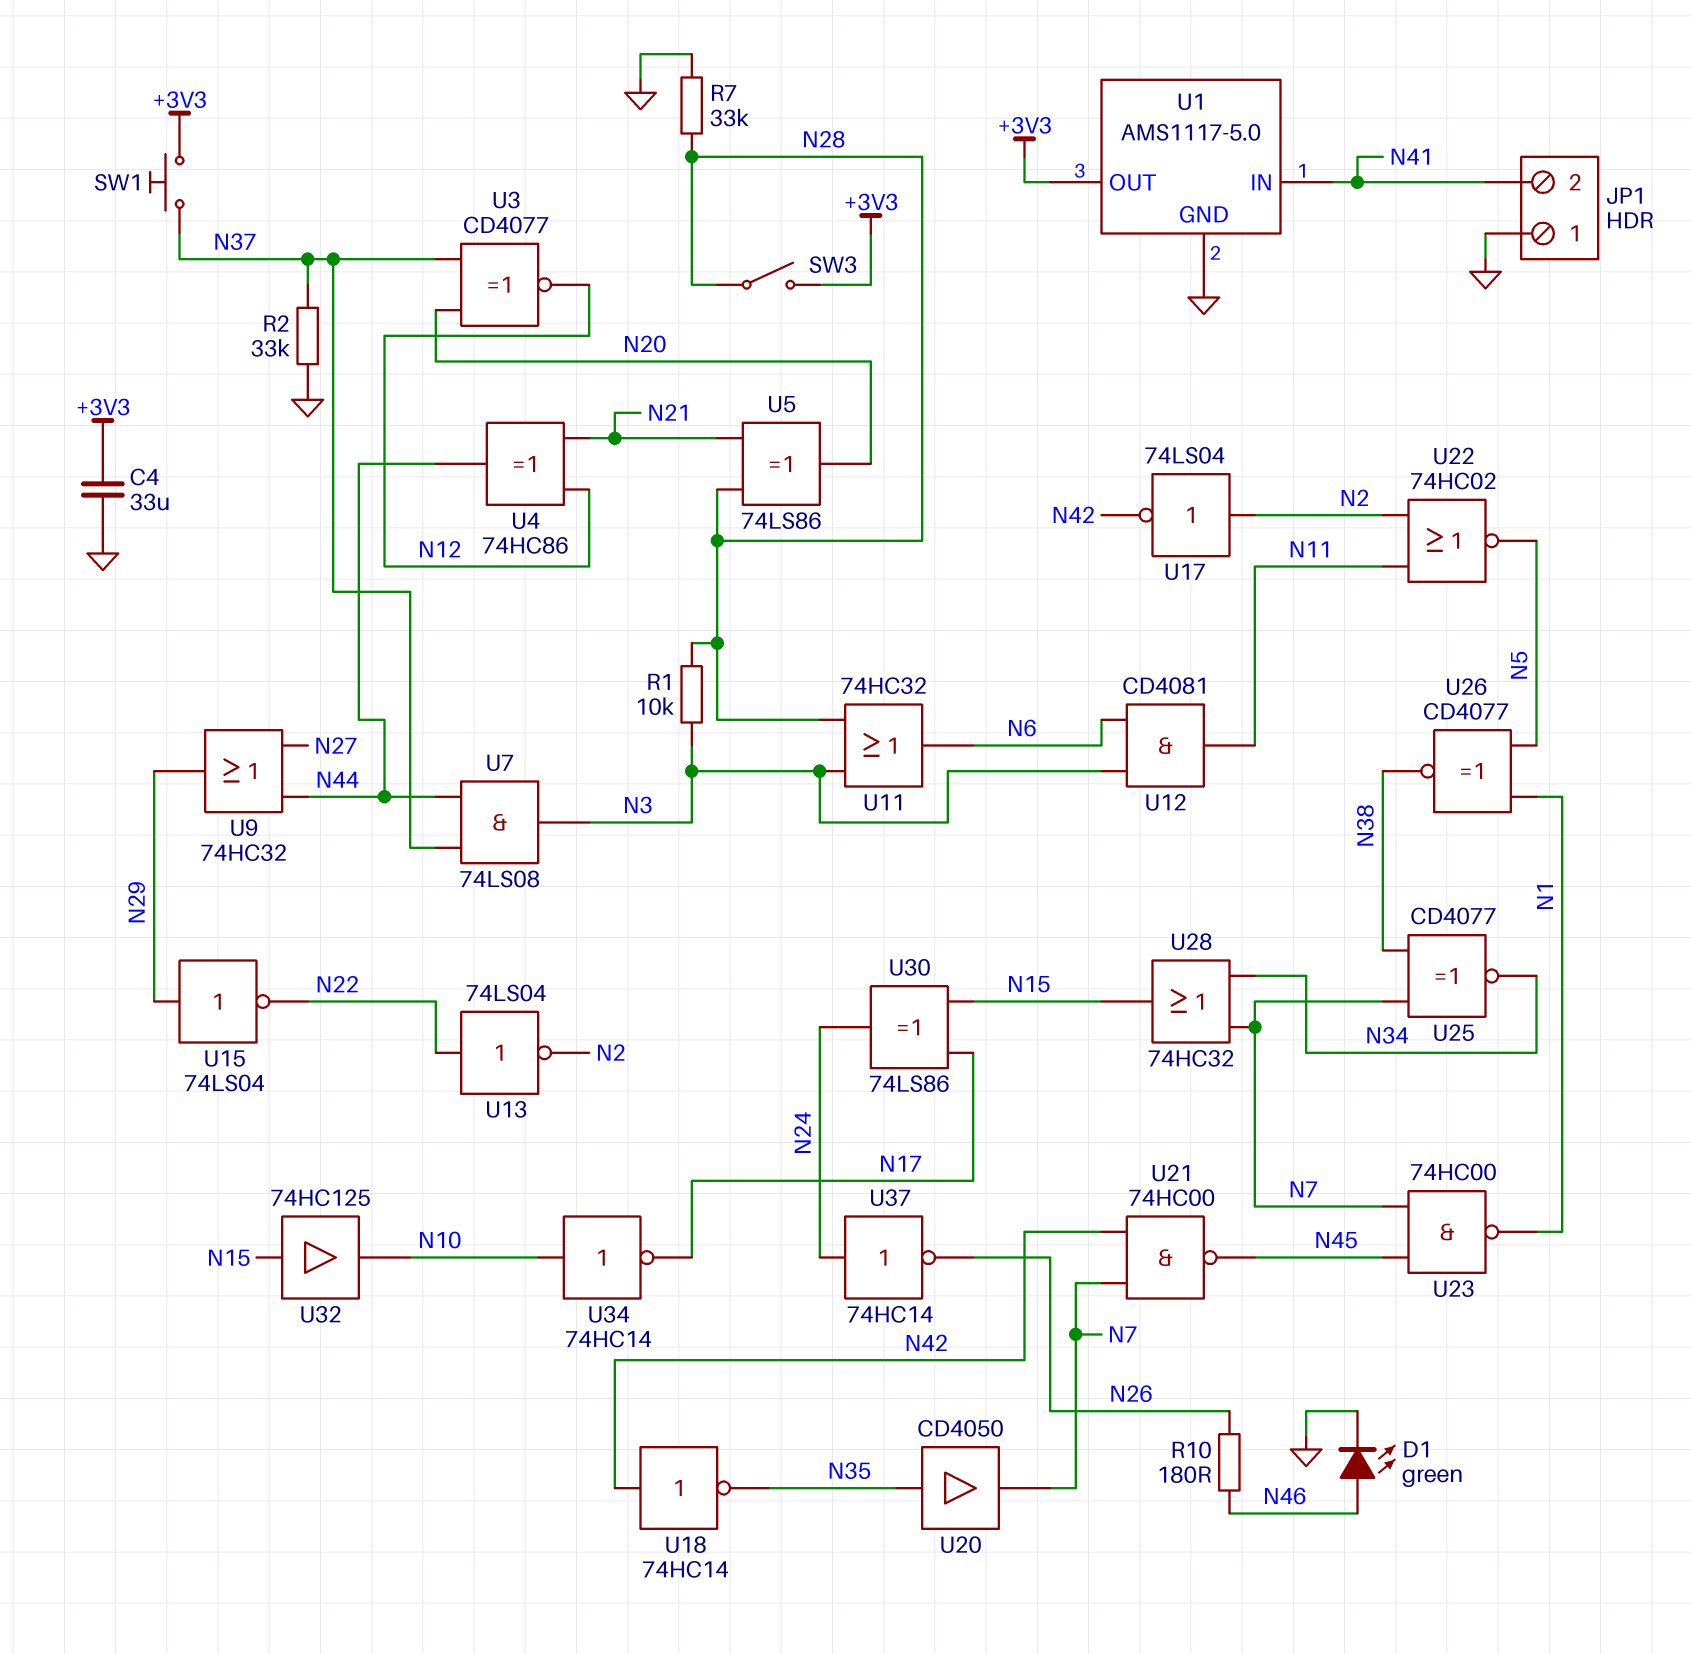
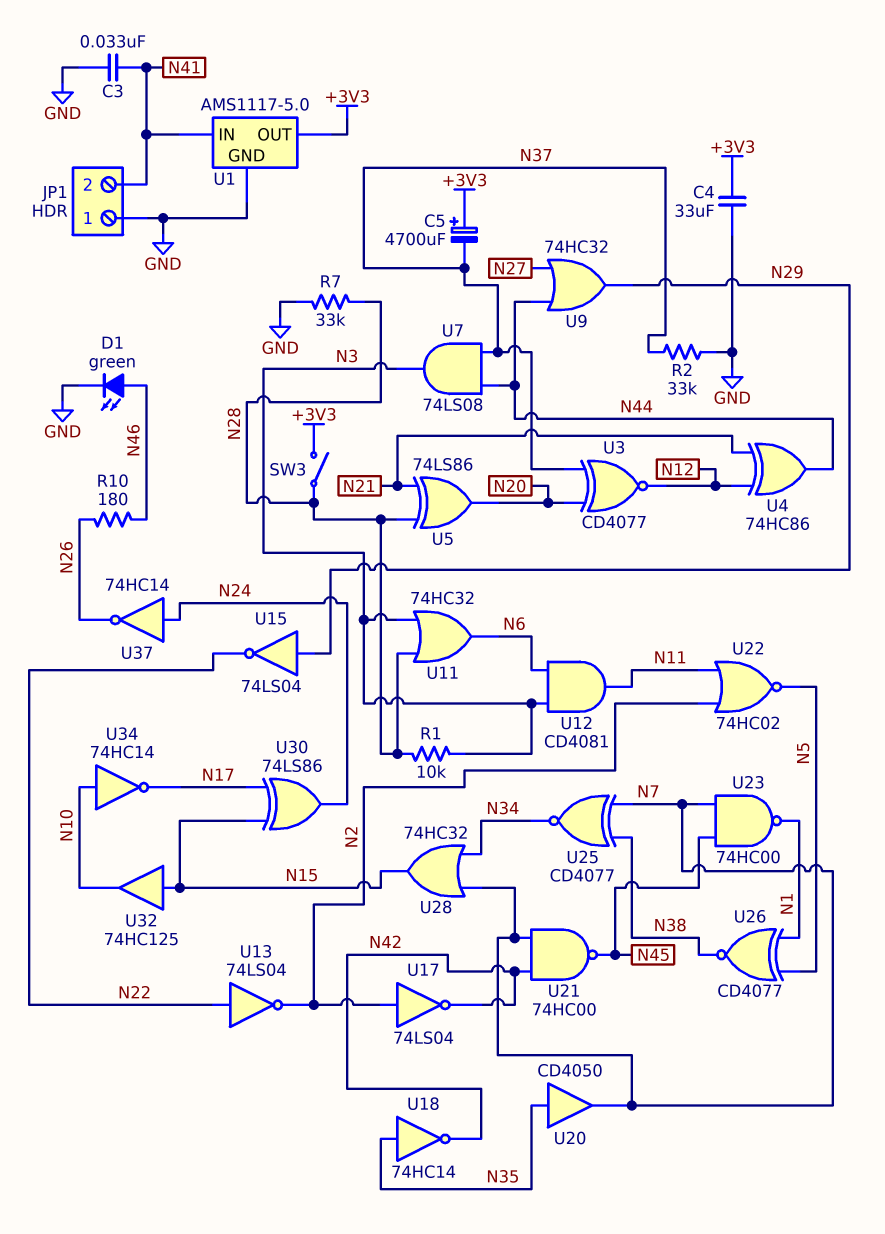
C3: none -> 33nF (GND, N41)
C5: none -> 4700uF (plus +3V3, minus N37)
SW1: button (+3V3, N37) -> none
U18: NOT 74HC14 (in N42, out N35) -> NOT 74HC14 (in N35, out N42)

